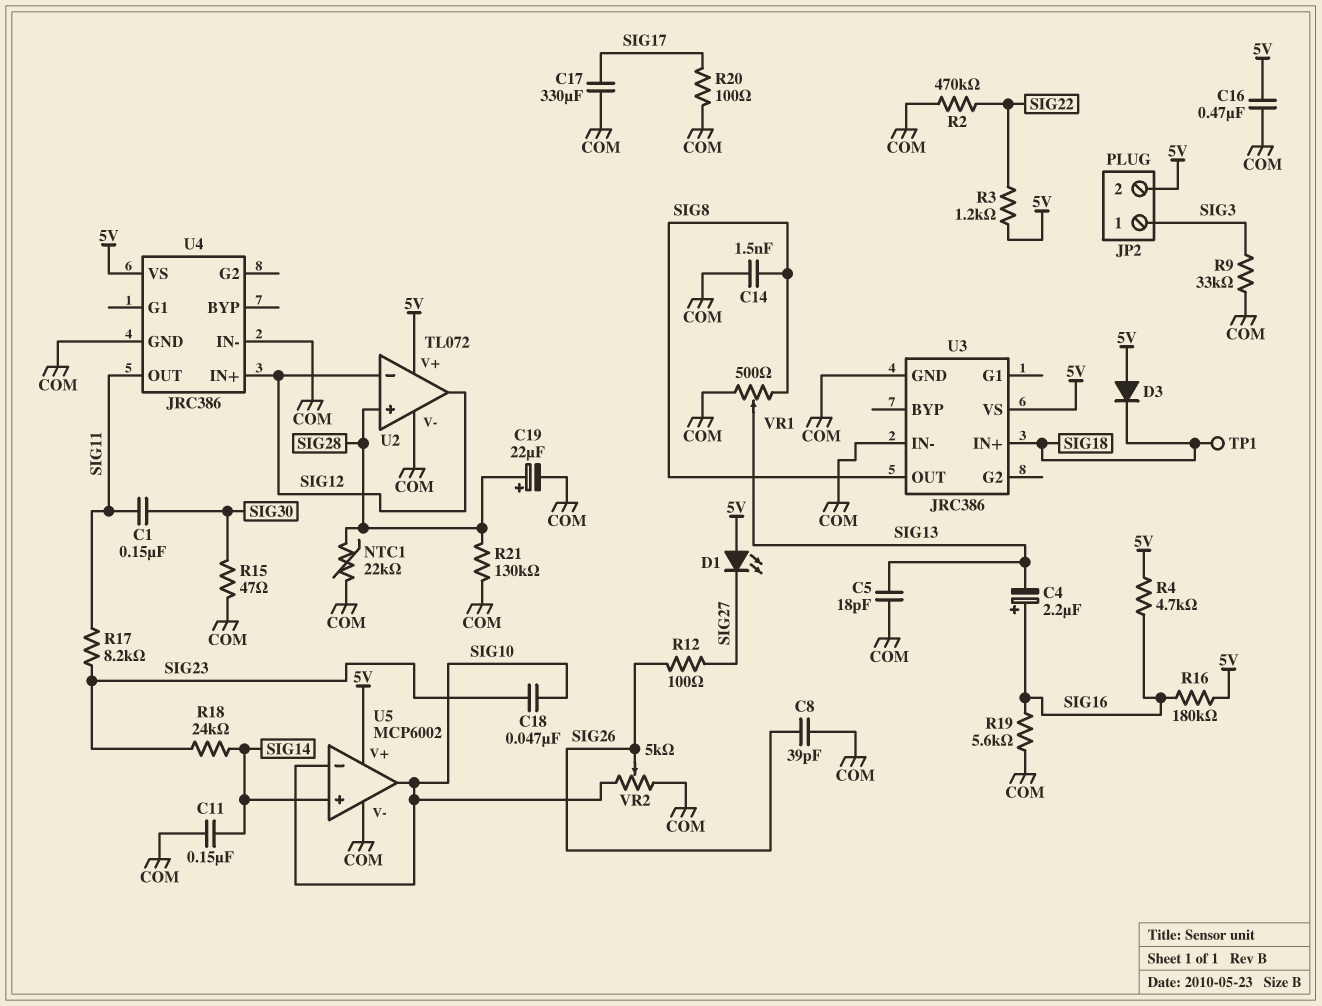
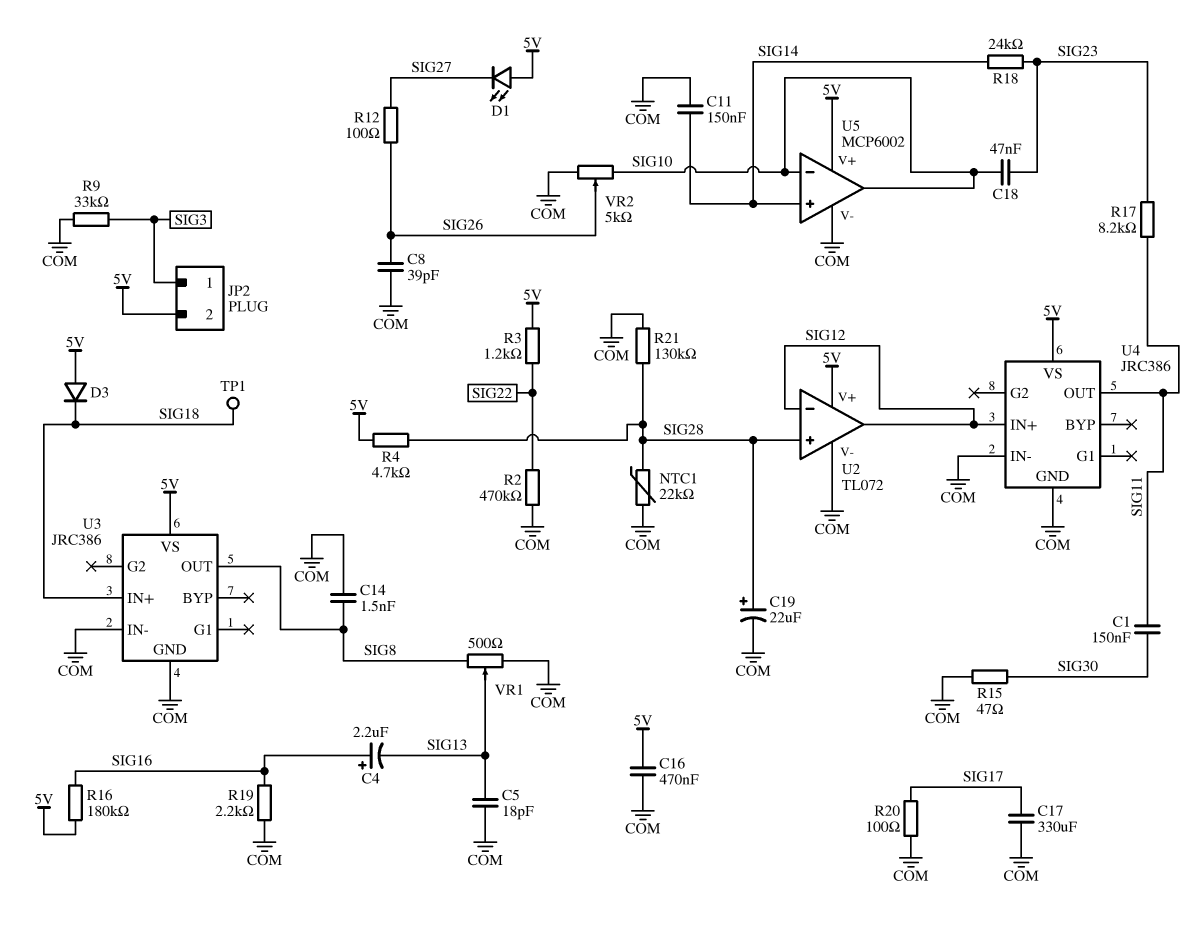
R4: 4.7k (5V, SIG16) -> 4.7k (5V, SIG28)
R19: 5.6k (COM, SIG16) -> 2.2k (COM, SIG16)

